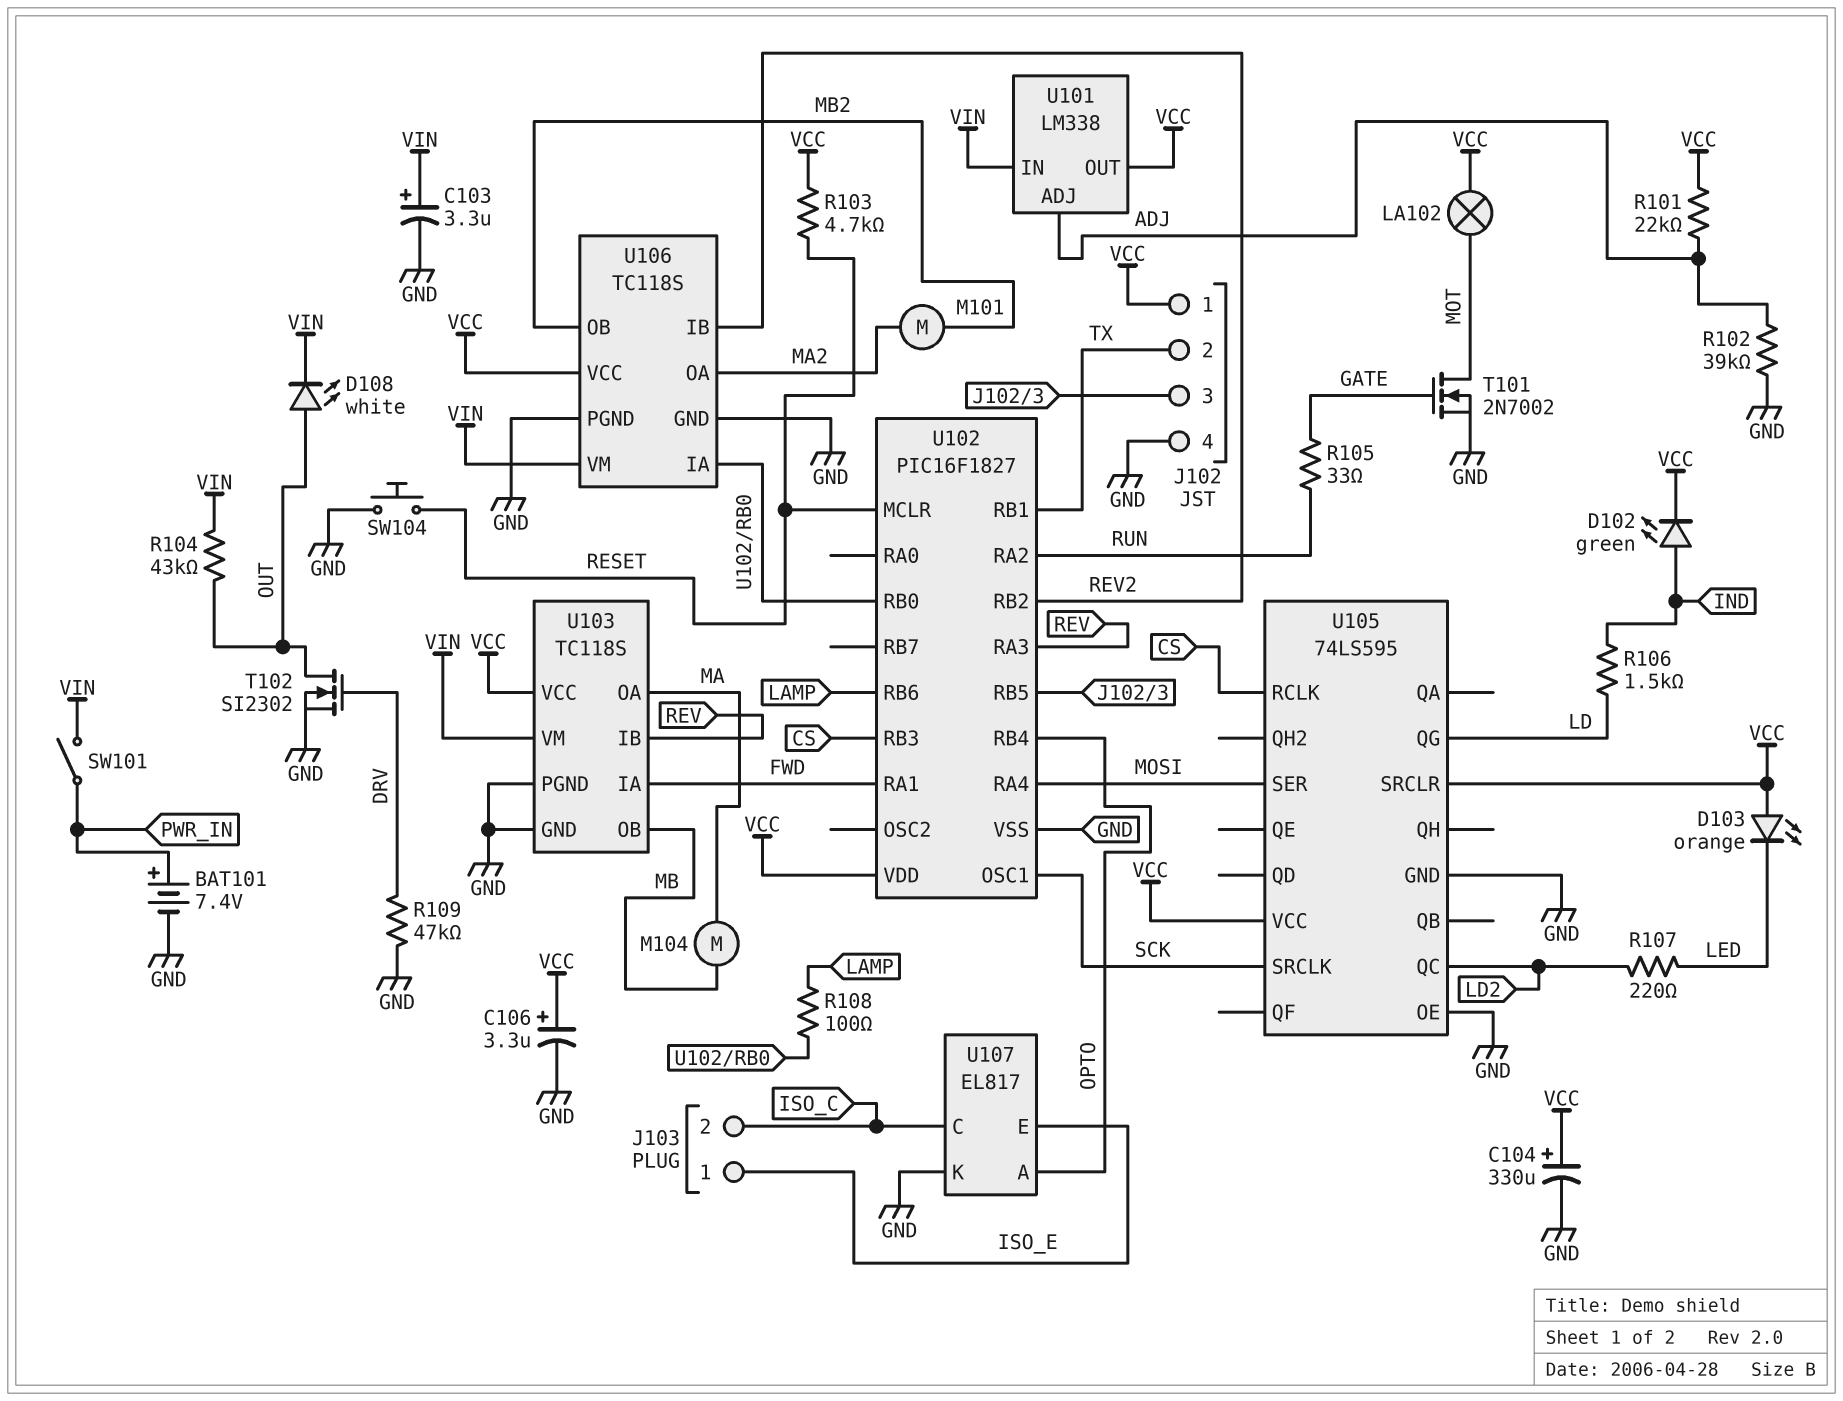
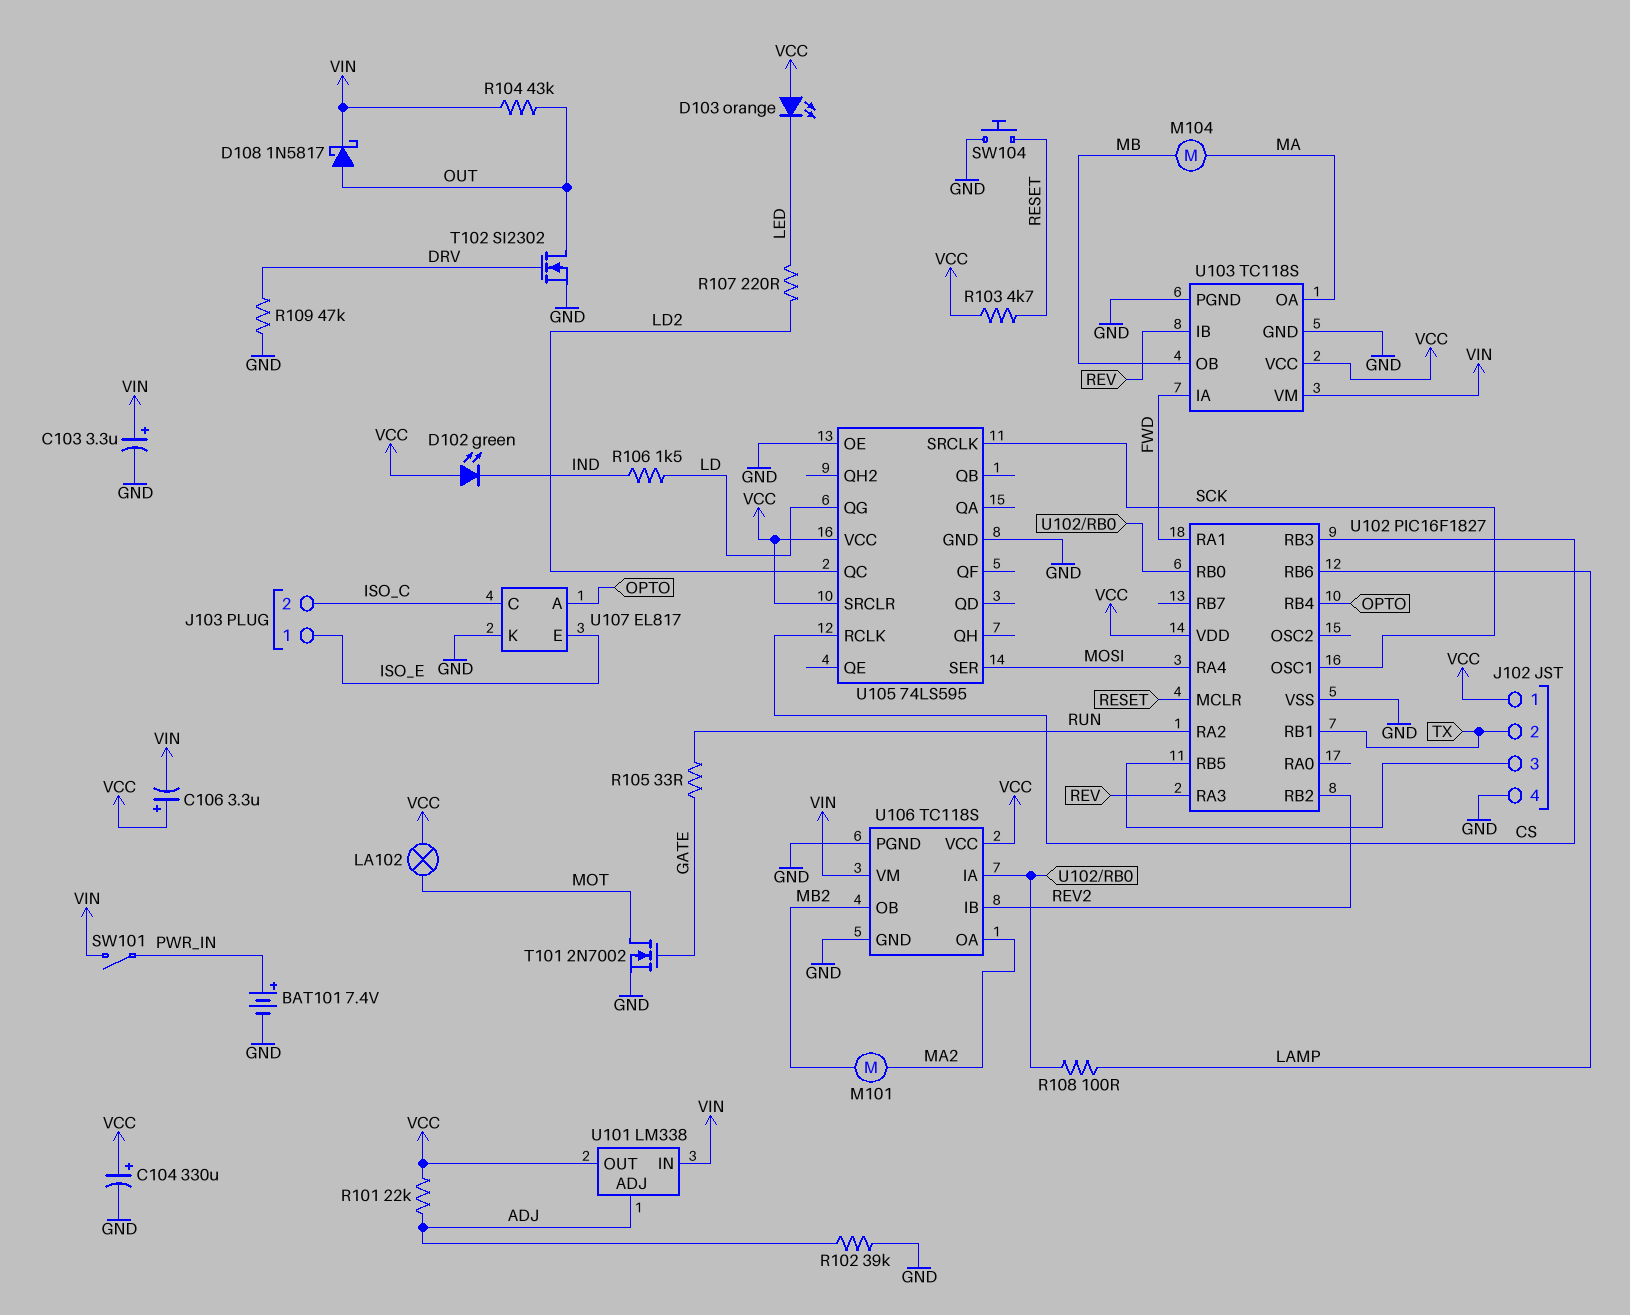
C106: 3.3uF (plus VCC, minus GND) -> 3.3uF (plus VCC, minus VIN)
D102: LED green (A IND, K VCC) -> LED green (A VCC, K IND)
D108: LED white (A OUT, K VIN) -> schottky 1N5817 (A OUT, K VIN)

